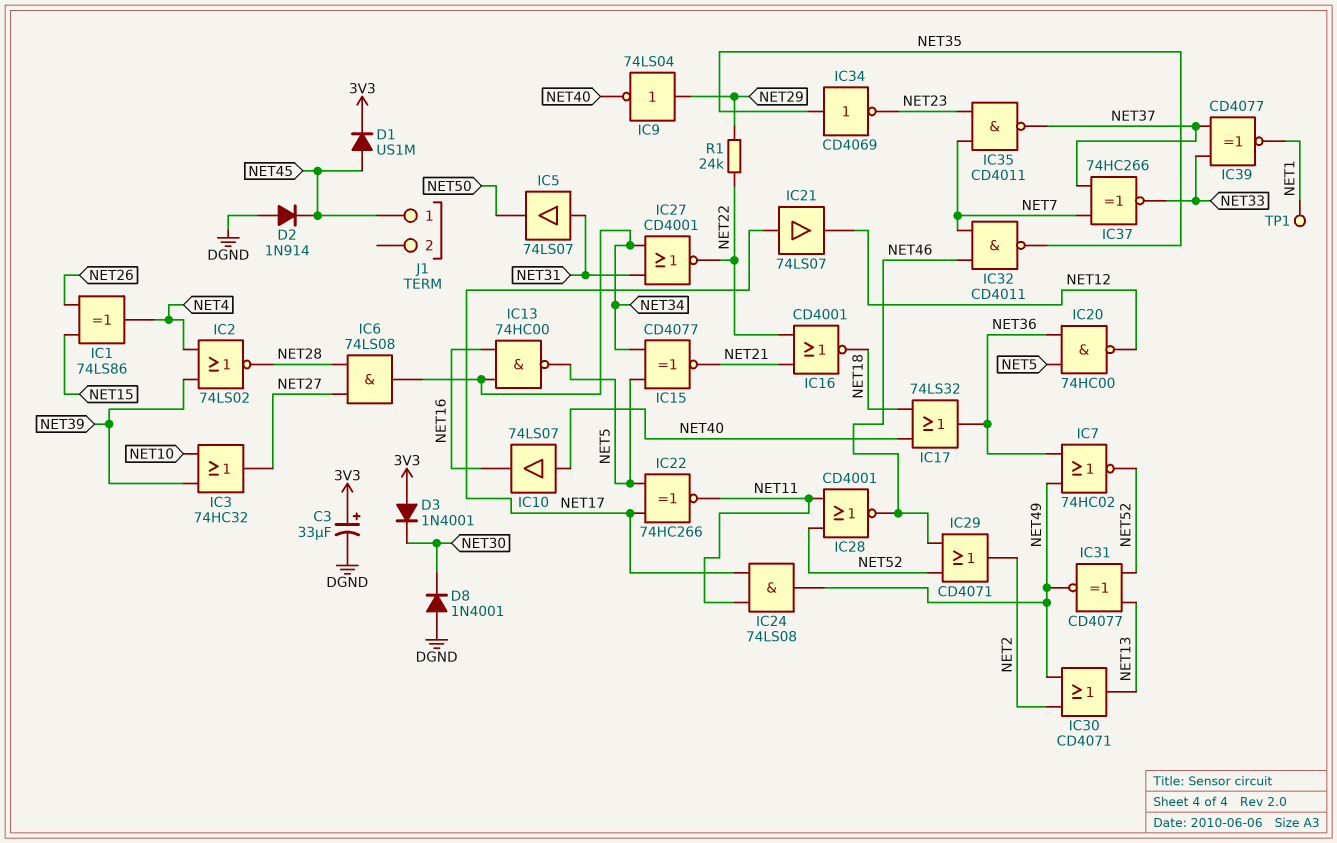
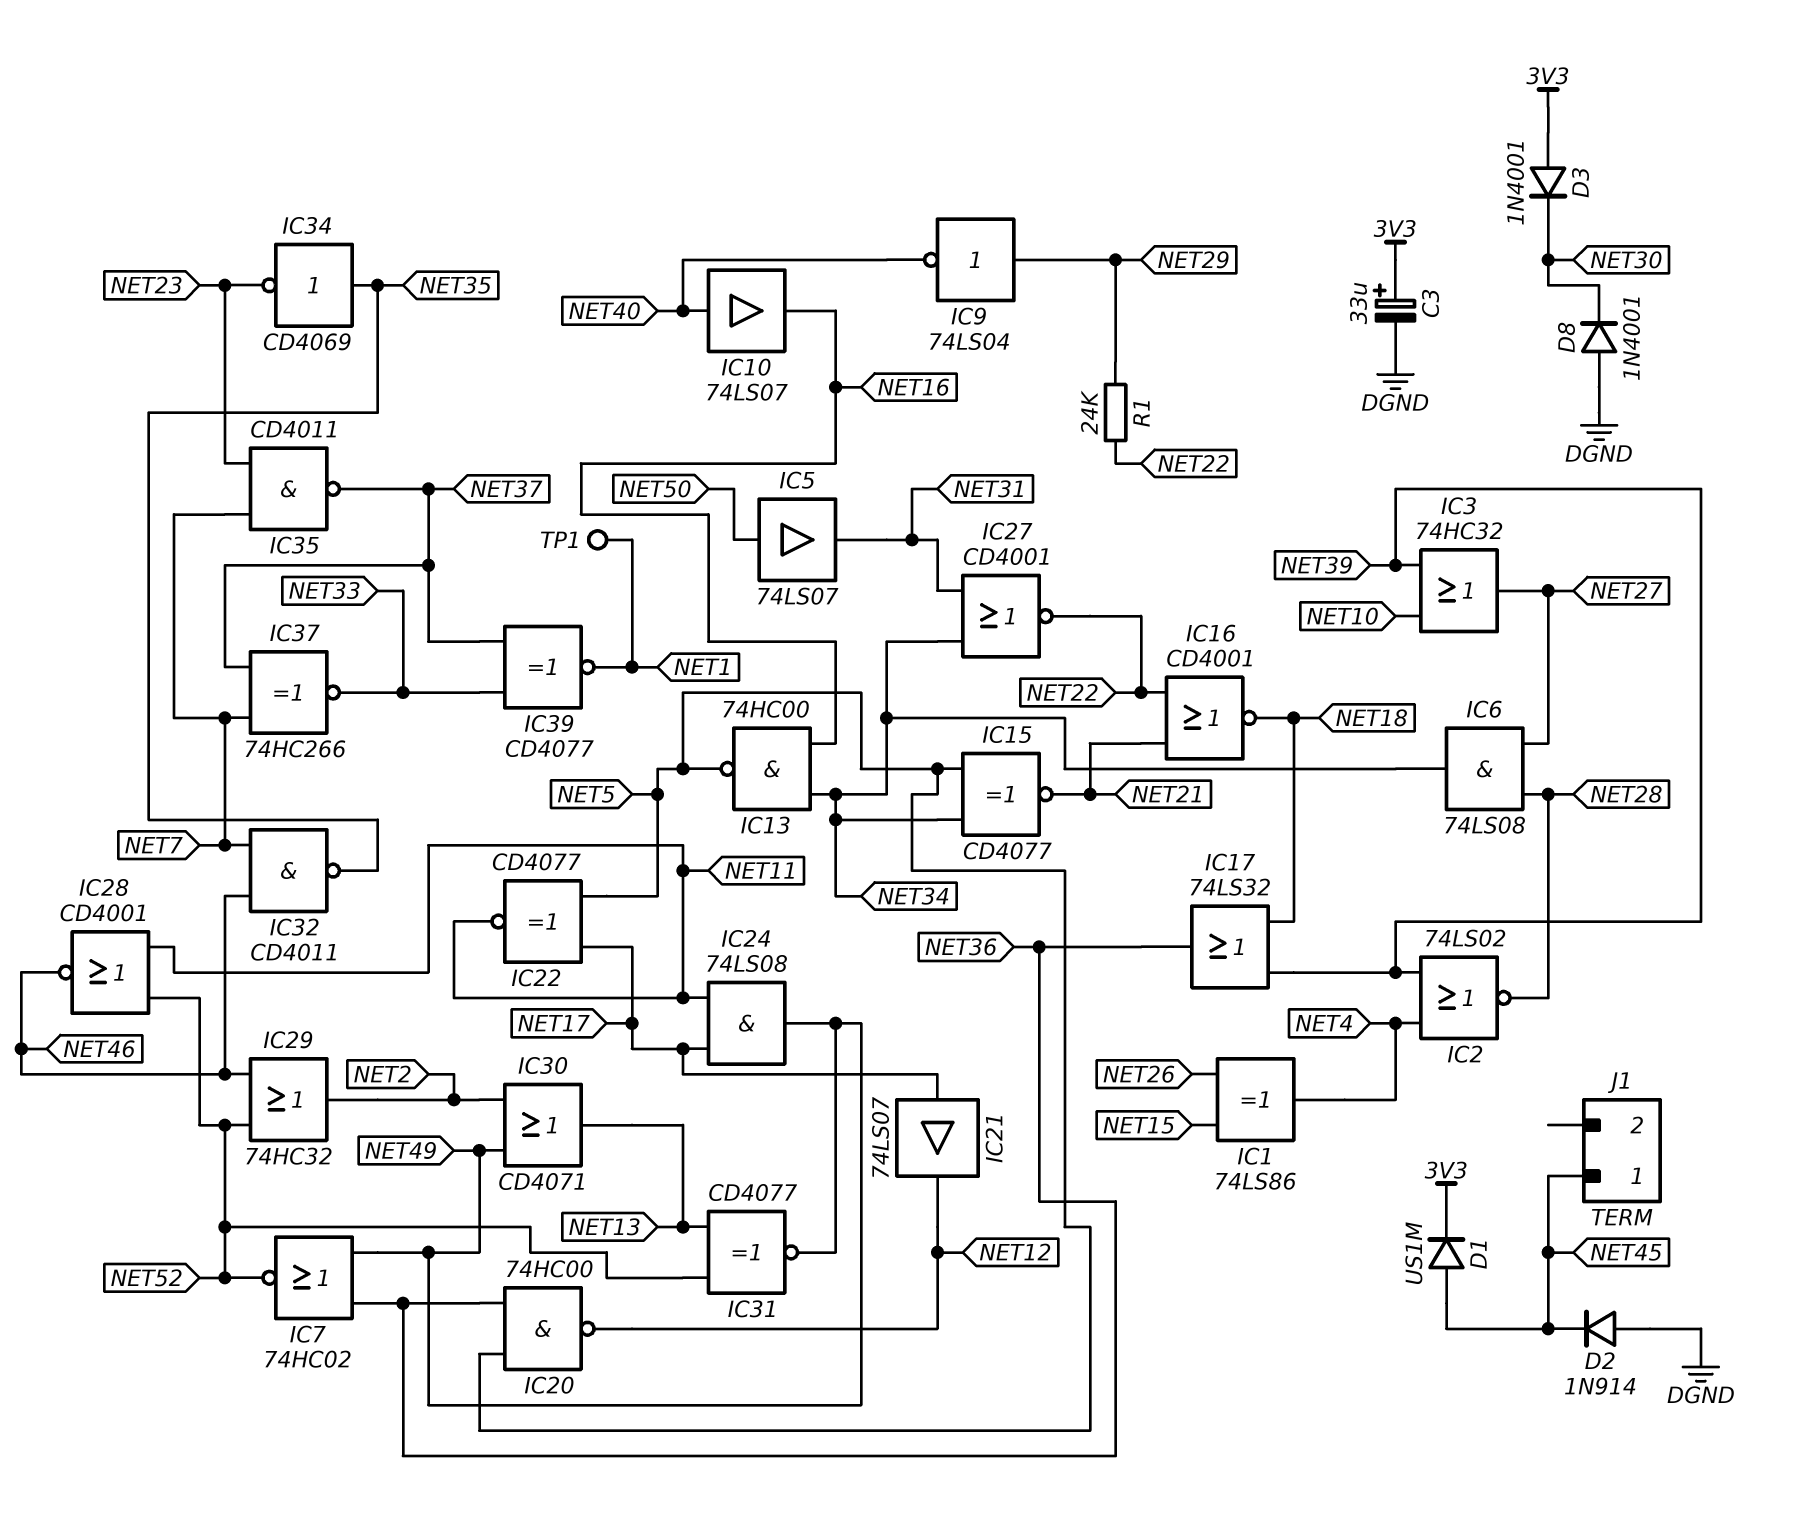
IC5: buffer 74LS07 (in NET31, out NET50) -> buffer 74LS07 (in NET50, out NET31)
IC17: OR 74LS32 (in NET18, in NET40, out NET36) -> OR 74LS32 (in NET18, in NET39, out NET36)
IC22: XNOR 74HC266 (in NET5, in NET17, out NET11) -> XNOR CD4077 (in NET5, in NET17, out NET11)
IC29: OR CD4071 (in NET46, in NET52, out NET2) -> OR 74HC32 (in NET46, in NET52, out NET2)

